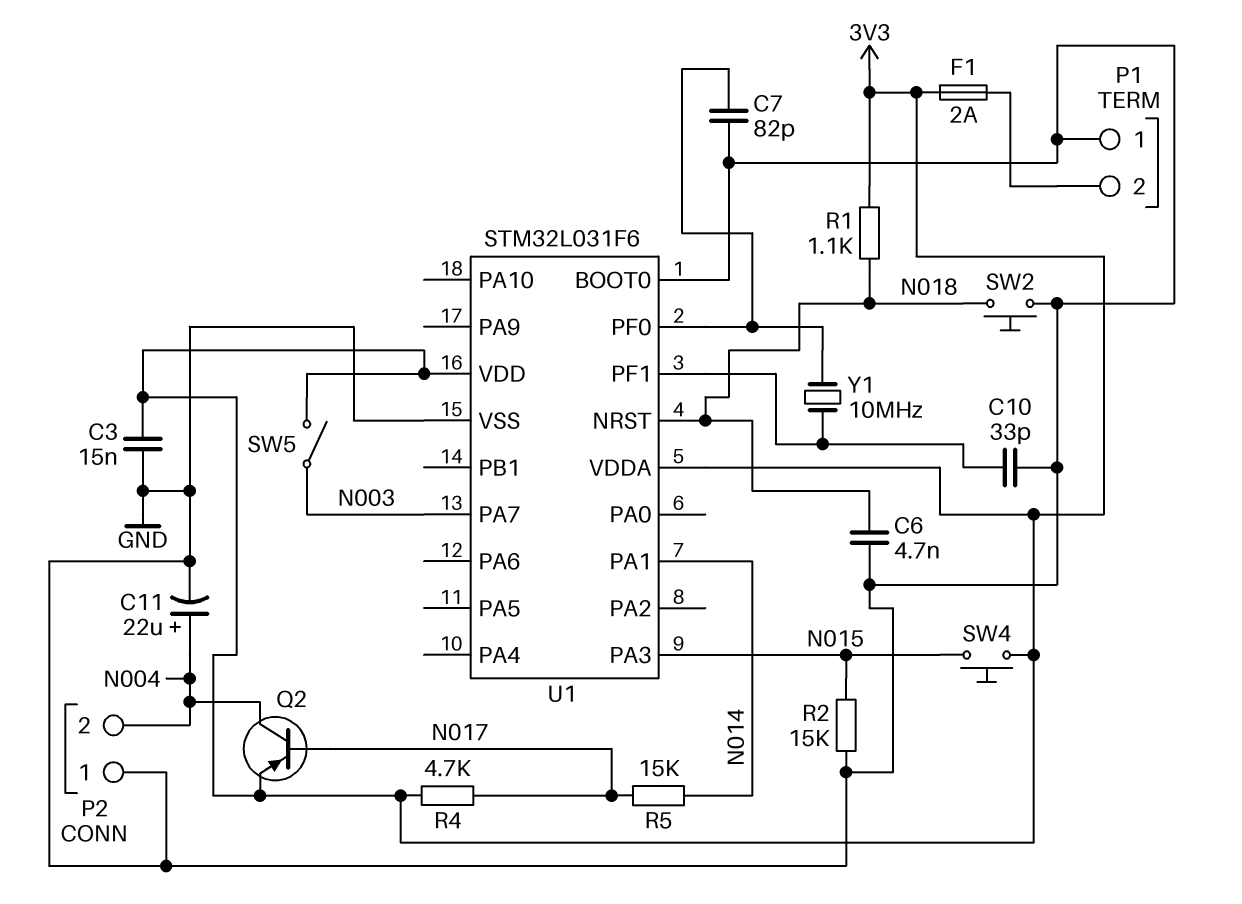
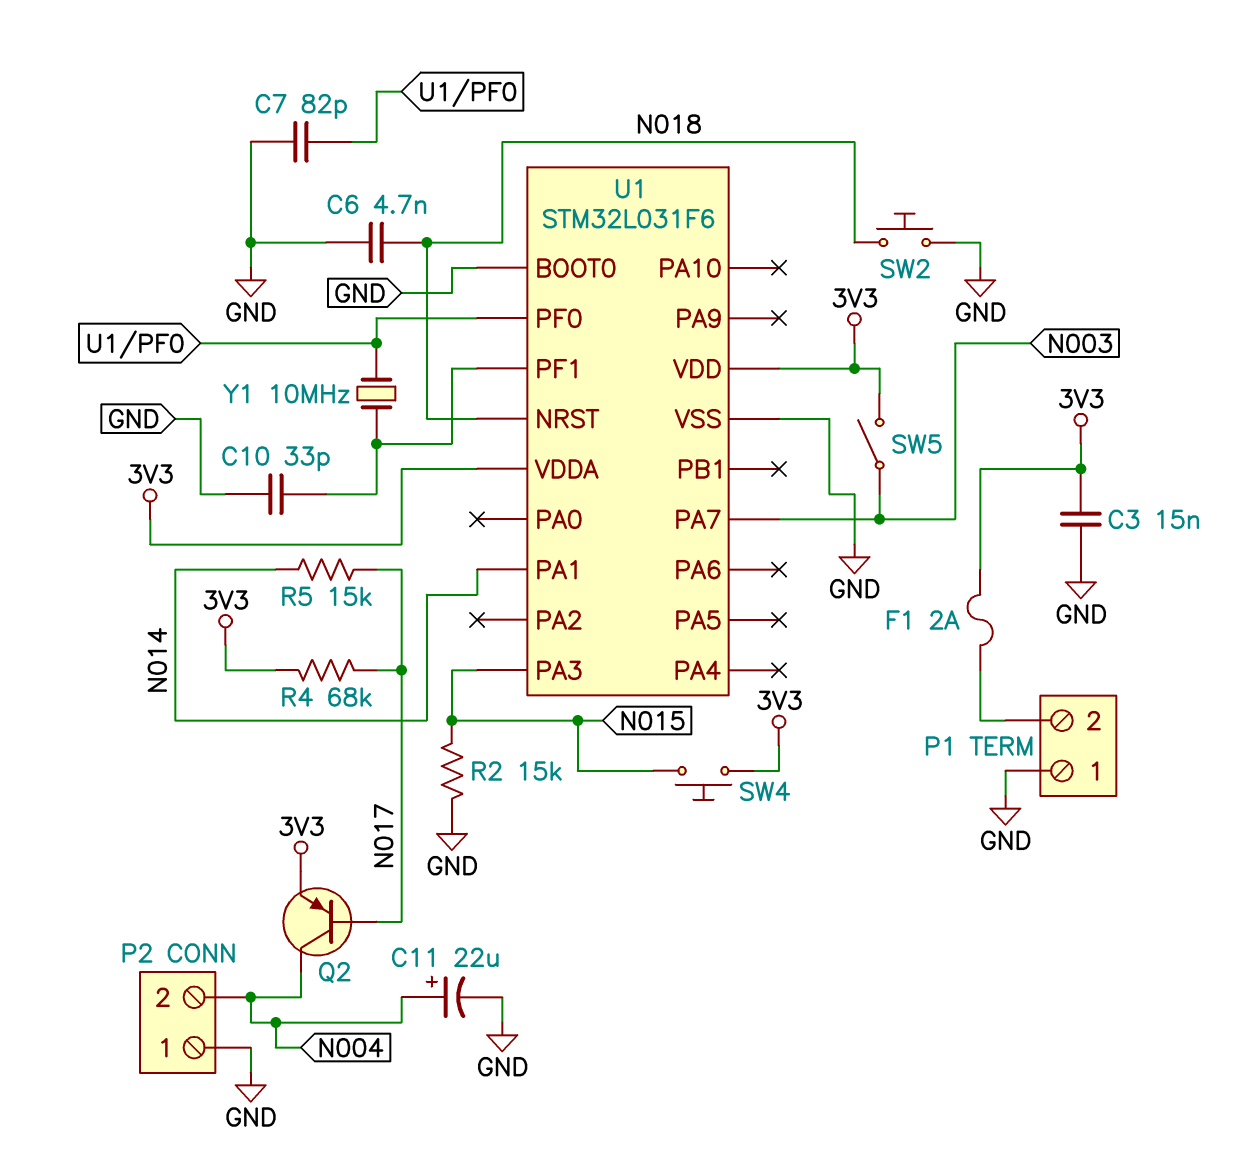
R1: 1.1k (3V3, N018) -> none
R4: 4.7k (3V3, N017) -> 68k (3V3, N017)

